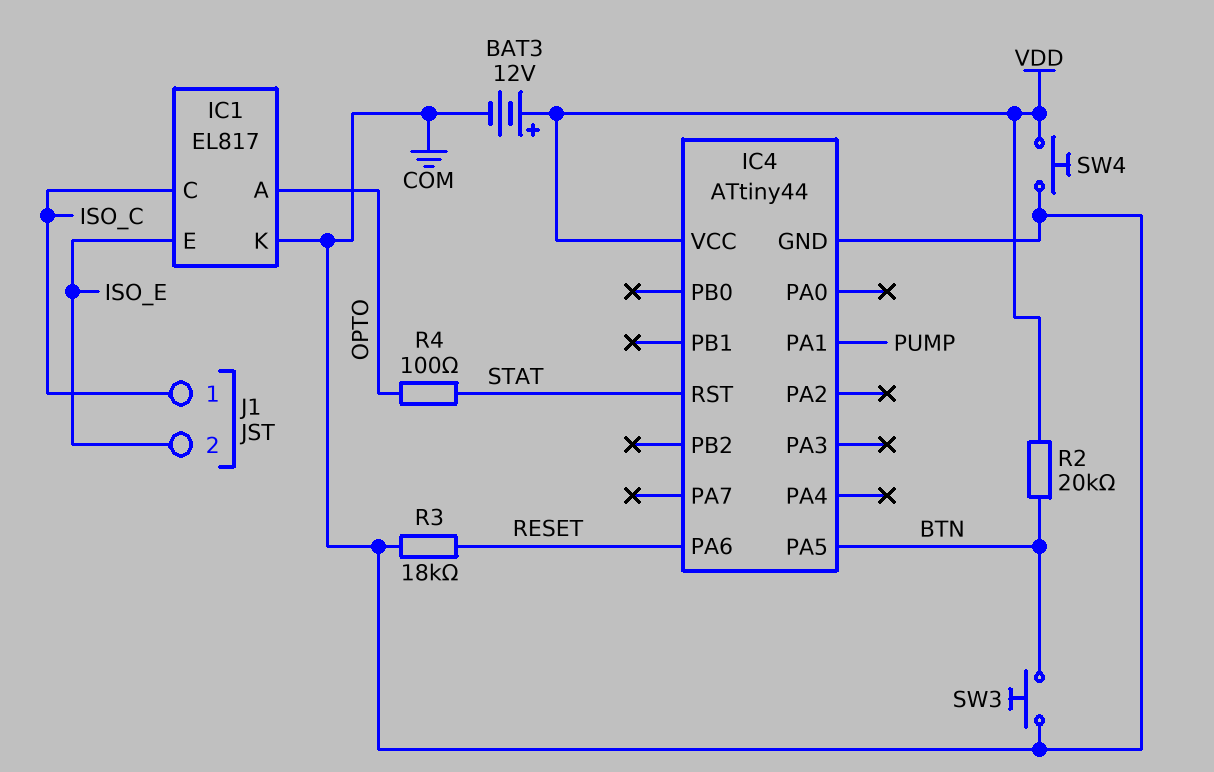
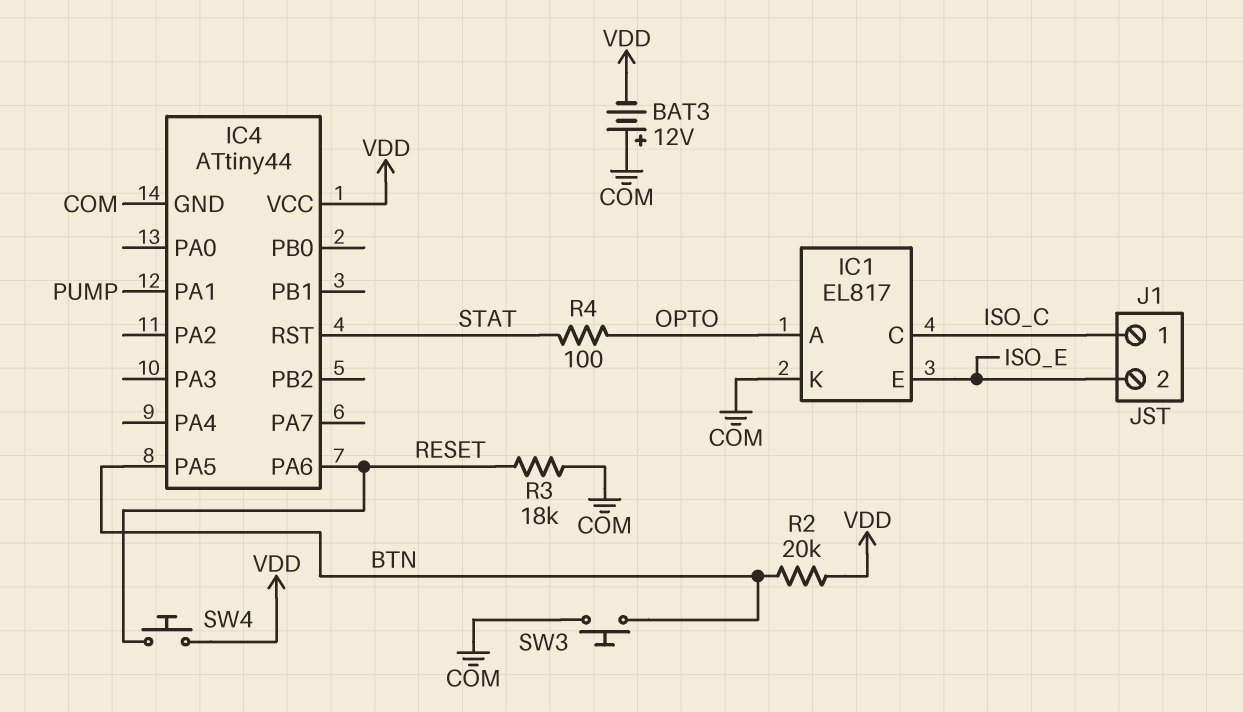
BAT3: 12V (plus VDD, minus COM) -> 12V (plus COM, minus VDD)
SW4: button (COM, VDD) -> button (RESET, VDD)

